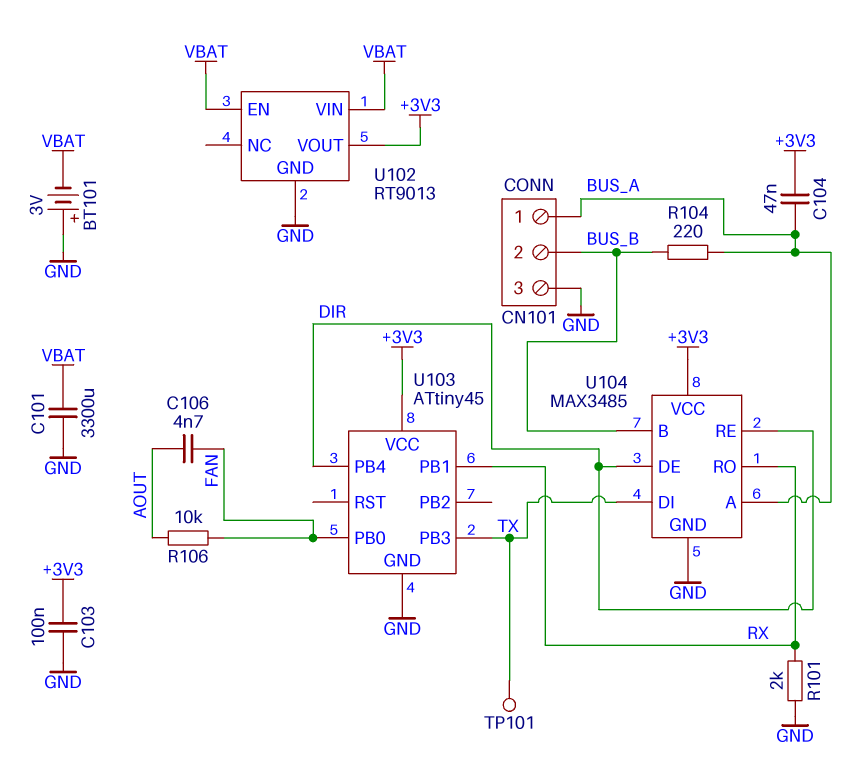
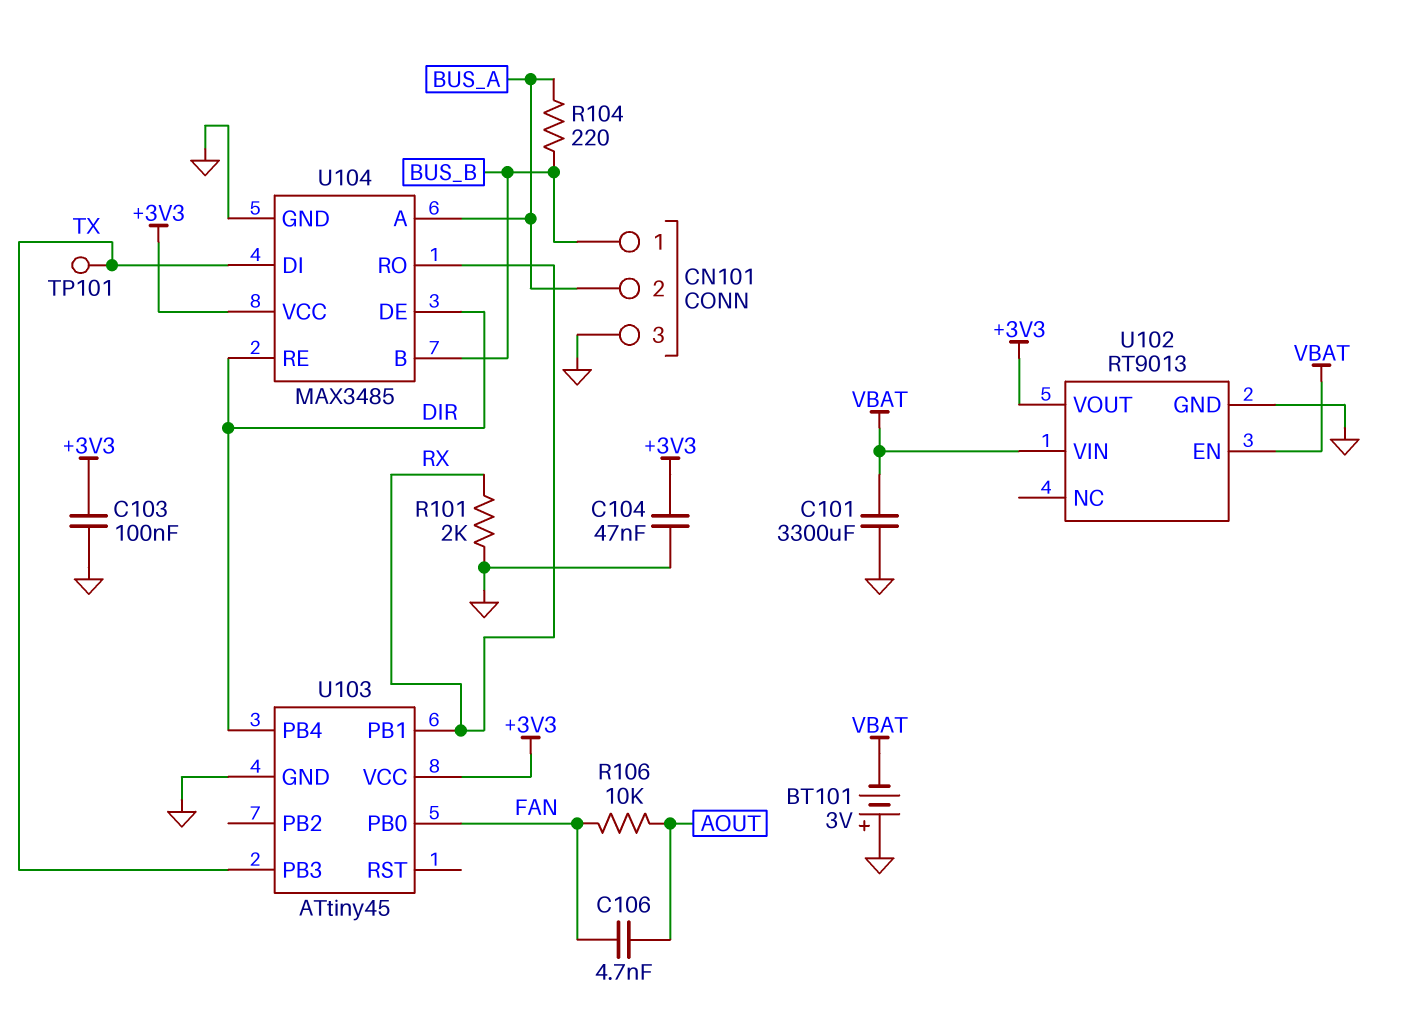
C104: 47nF (+3V3, BUS_A) -> 47nF (+3V3, GND)
CN101 pin 1: BUS_A -> BUS_B
CN101 pin 2: BUS_B -> BUS_A

